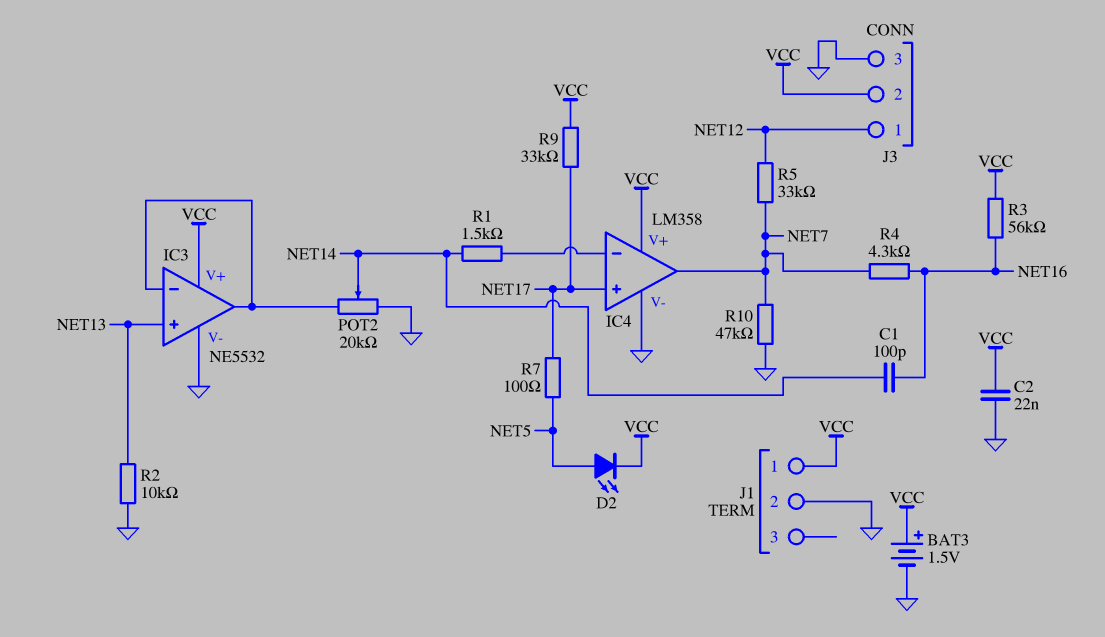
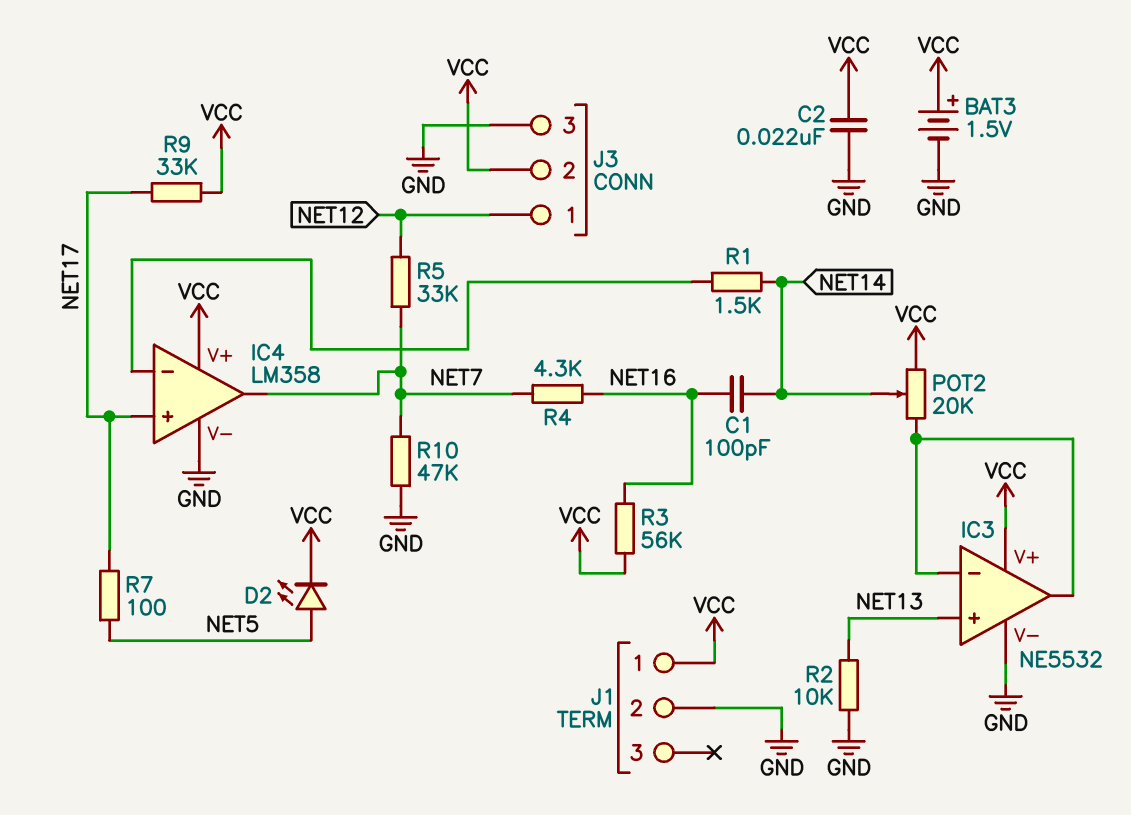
POT2: 20k (GND, IC3/in-, wiper NET14) -> 20k (IC3/in-, VCC, wiper NET14)

